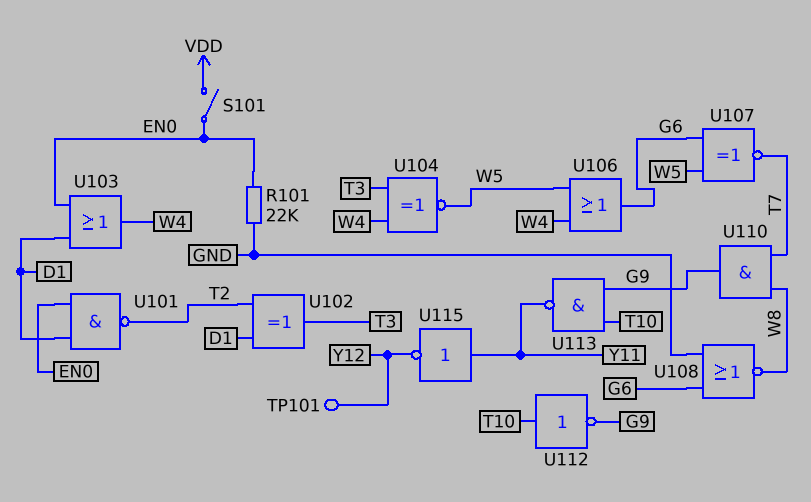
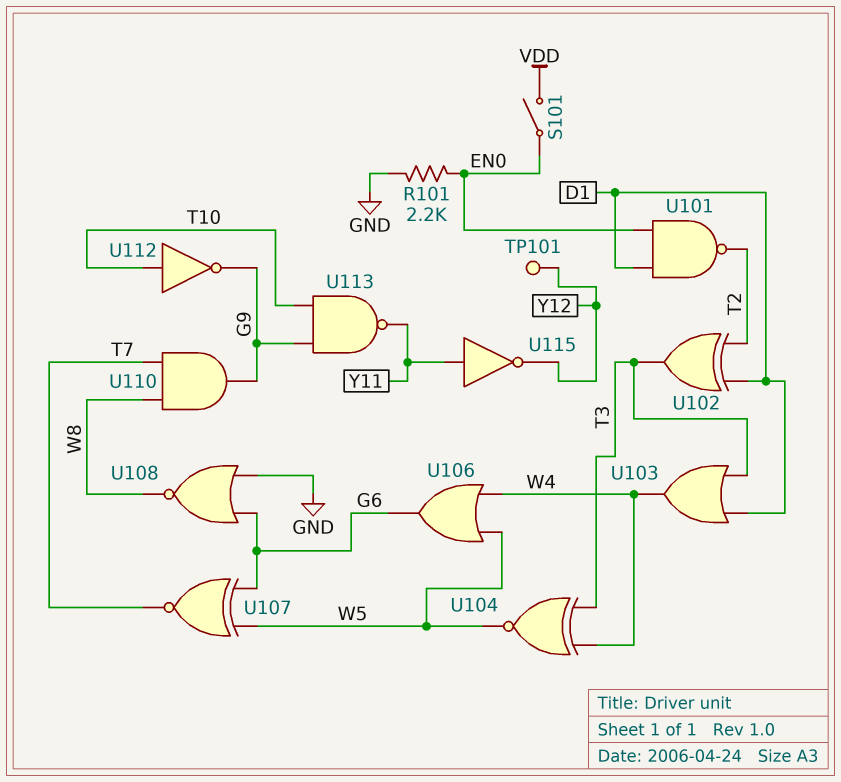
R101: 22k (EN0, GND) -> 2.2k (EN0, GND)
U103: OR (in D1, in EN0, out W4) -> OR (in D1, in T3, out W4)

